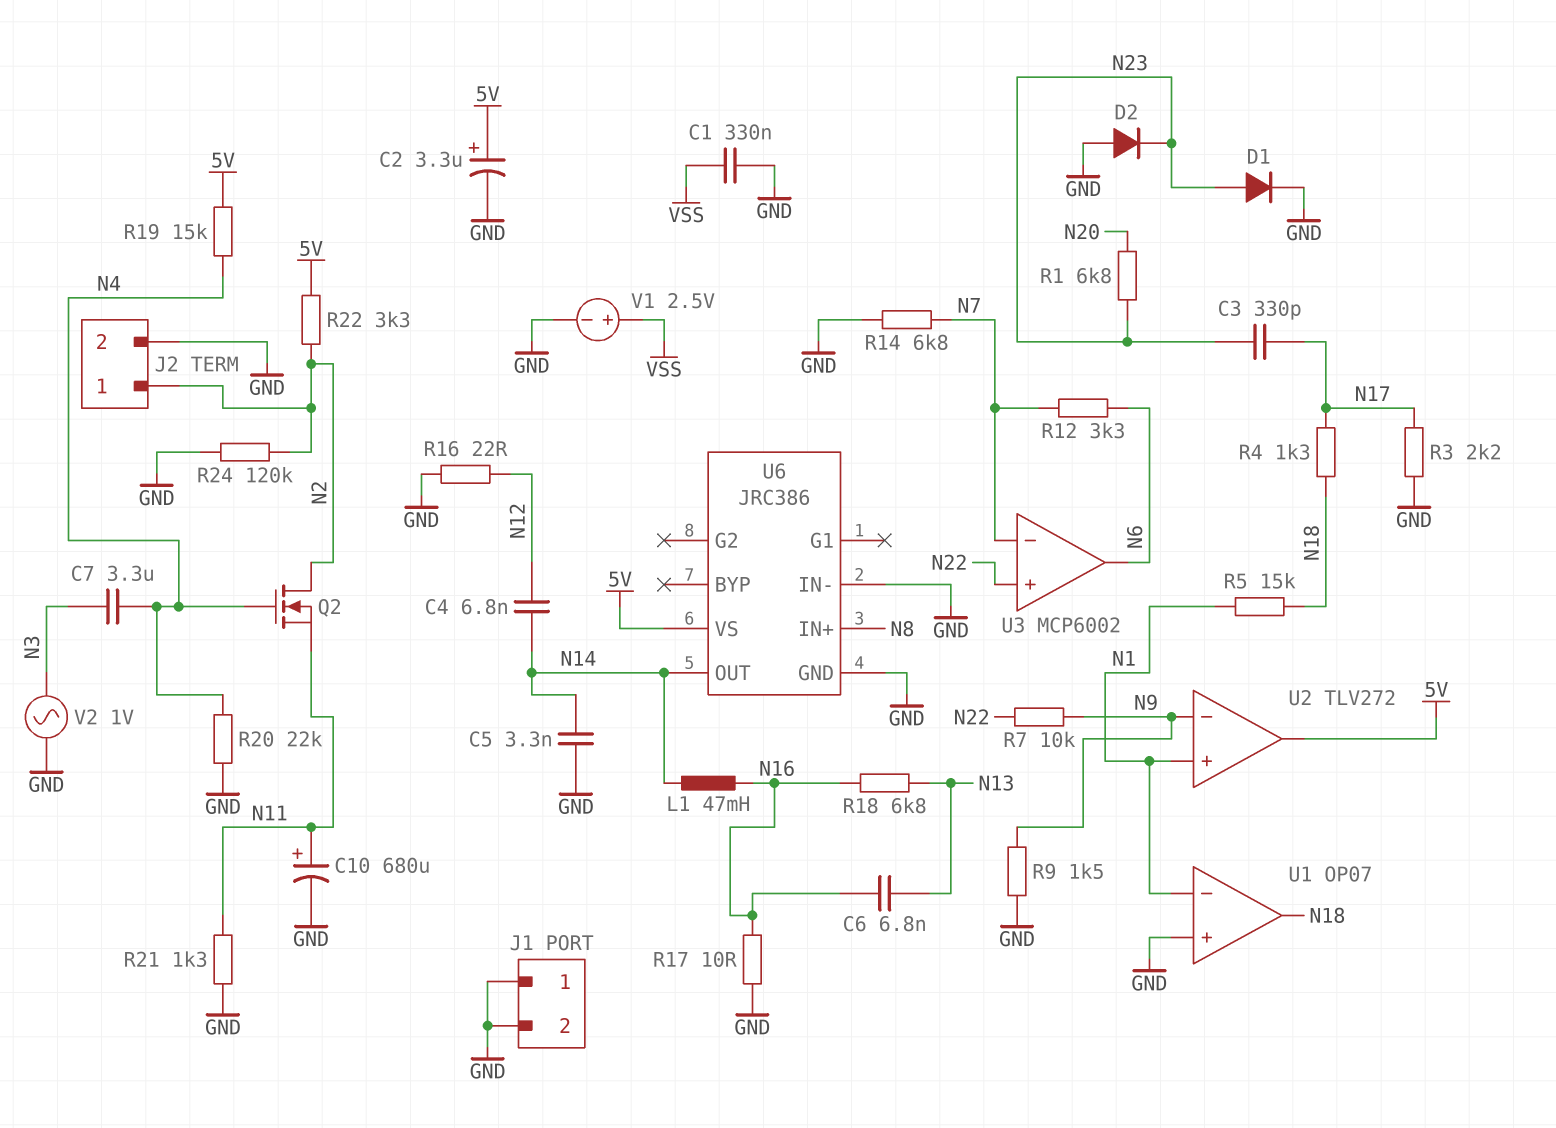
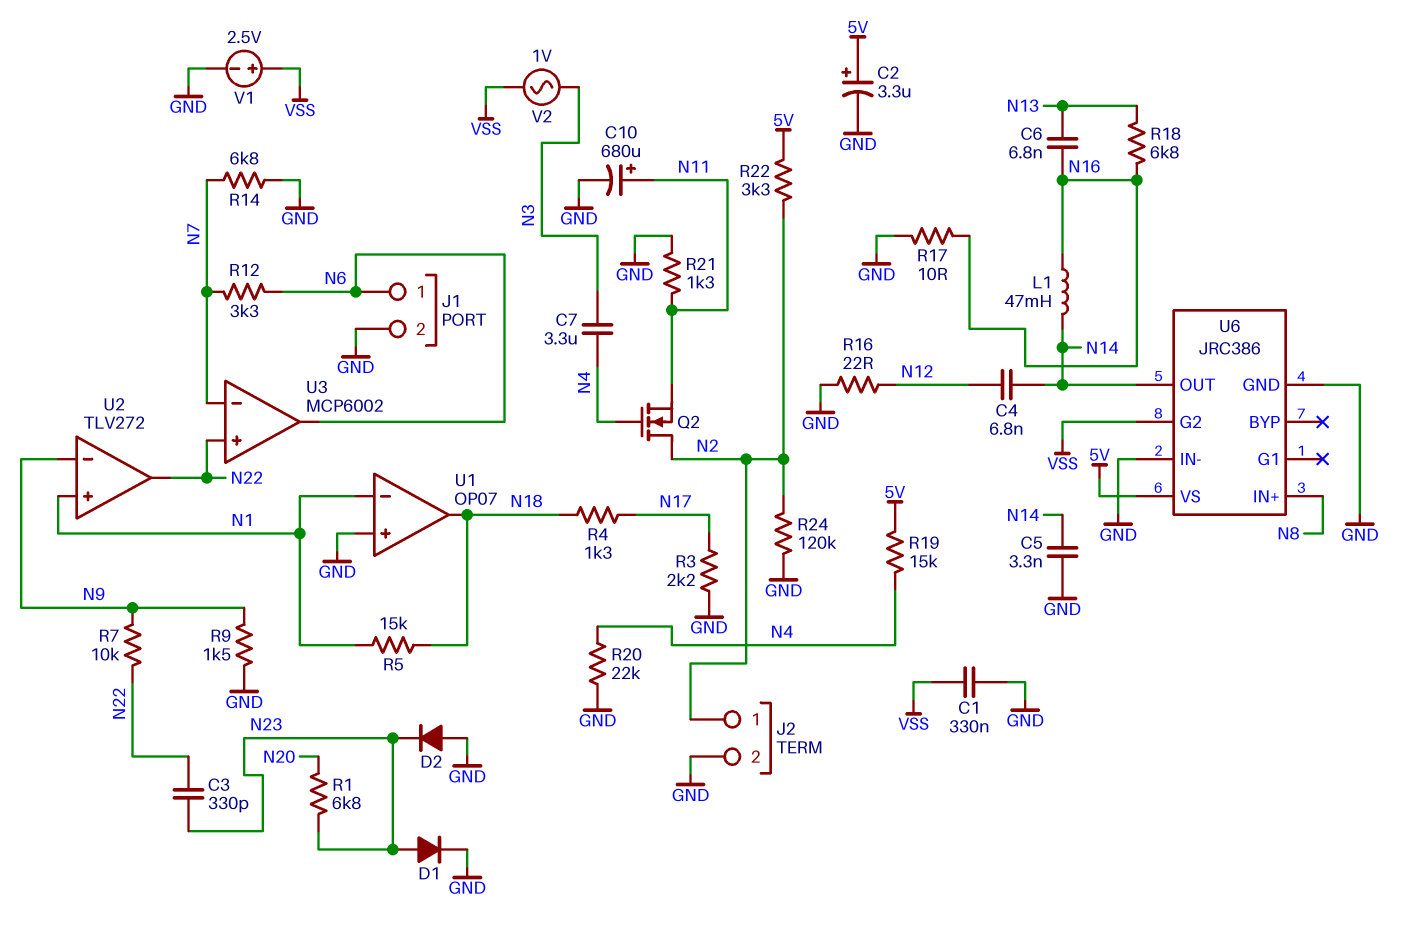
C3: 330pF (N17, N23) -> 330pF (N22, N23)
J1 pin 1: GND -> N6
U2 pin out: 5V -> N22
U6 pin G2: none -> VSS
V2: AC 1V (GND, N3) -> AC 1V (N3, VSS)

